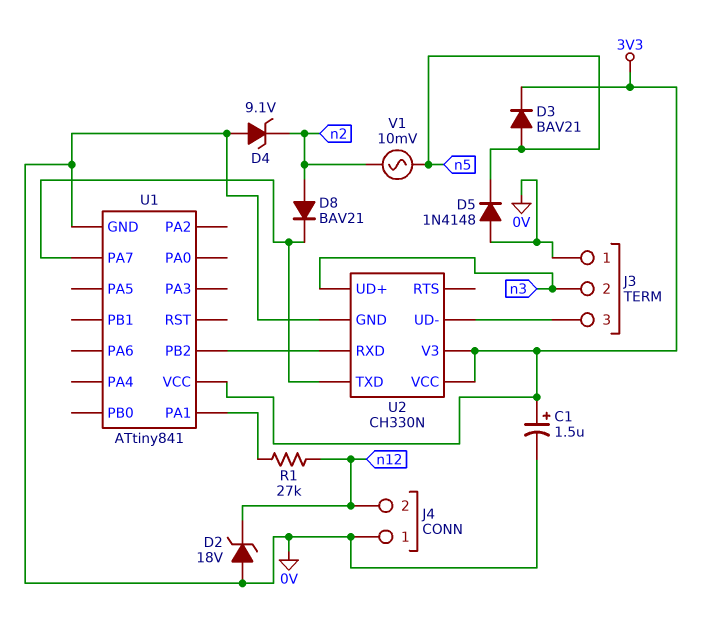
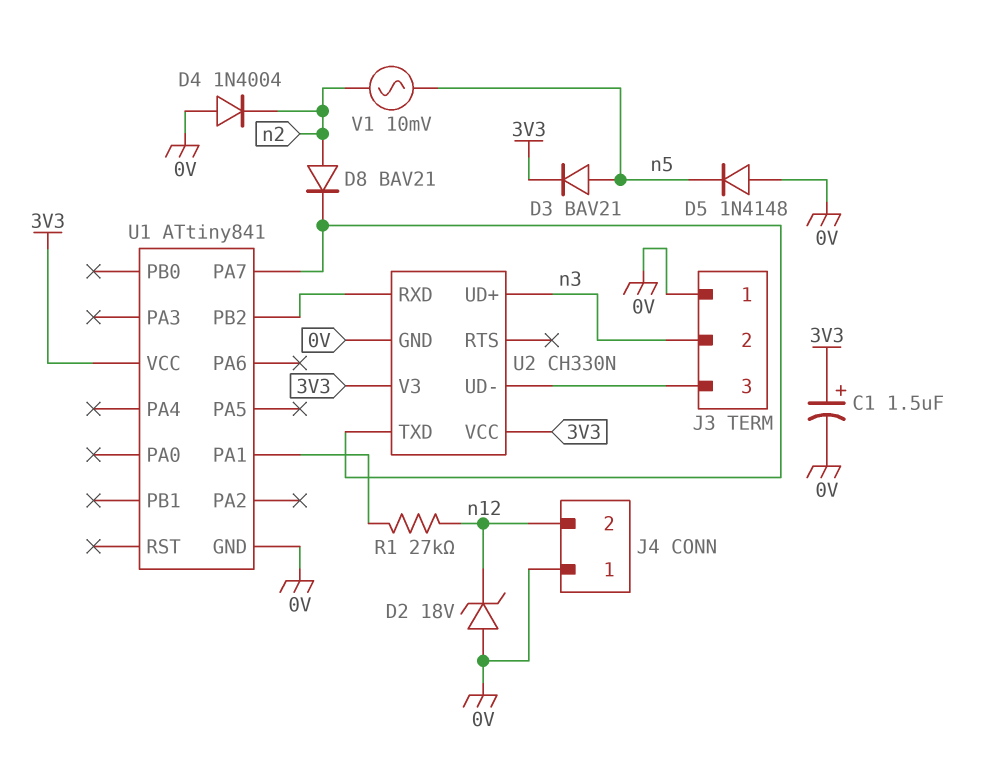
D4: zener 9.1V (A 0V, K n2) -> diode 1N4004 (A 0V, K n2)

